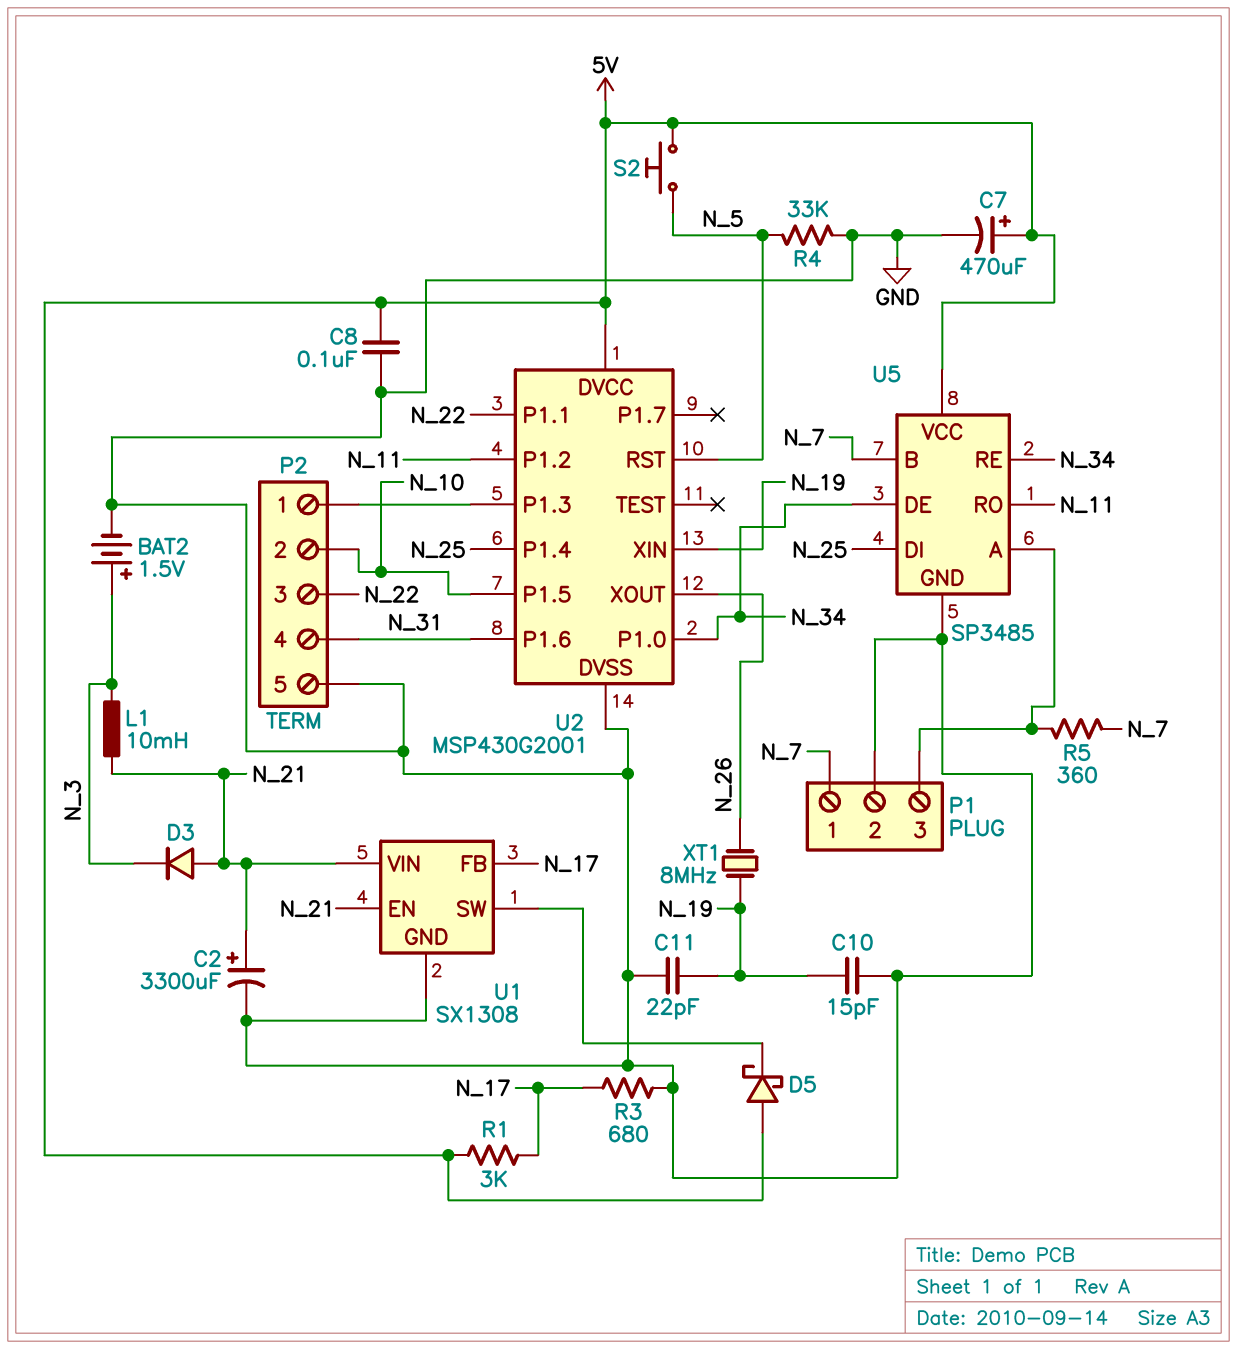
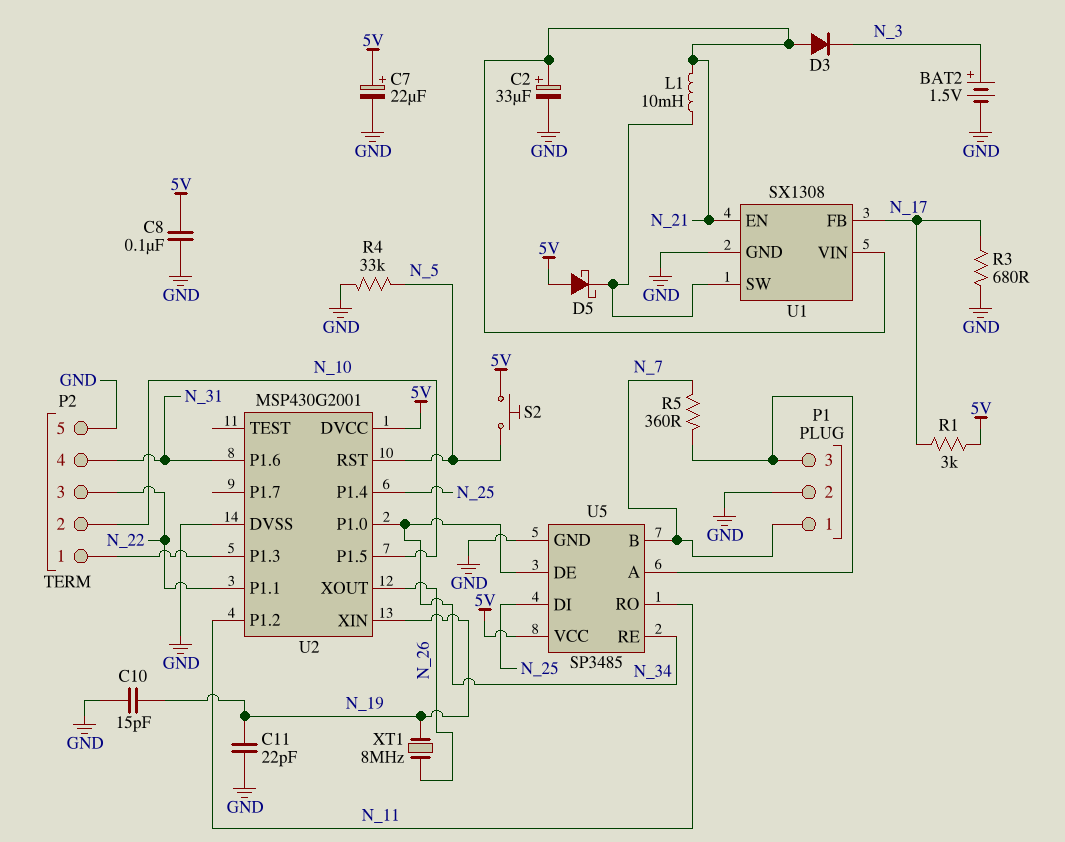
C2: 3300uF (plus N_21, minus GND) -> 33uF (plus N_21, minus GND)
C7: 470uF (plus 5V, minus GND) -> 22uF (plus 5V, minus GND)
L1: 10mH (N_3, N_21) -> 10mH (N_21, U1/SW)

